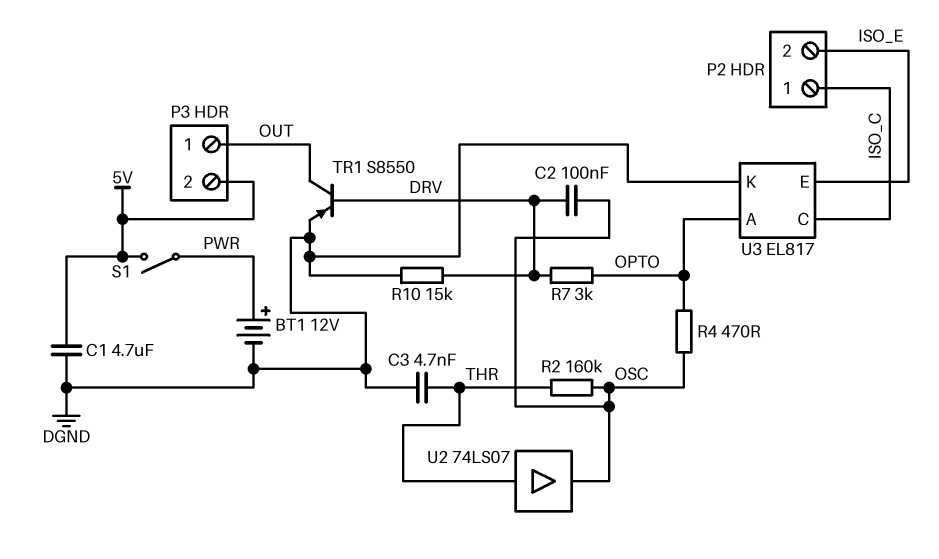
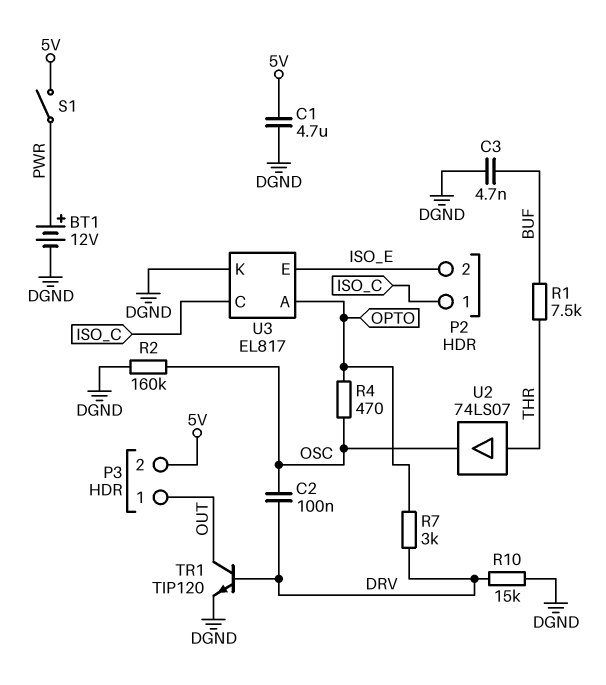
C3: 4.7nF (DGND, THR) -> 4.7nF (BUF, DGND)
R1: none -> 7.5k (BUF, THR)
R2: 160k (OSC, THR) -> 160k (DGND, OSC)
TR1: PNP S8550 (B DRV, C OUT, E DGND) -> NPN TIP120 (B DRV, C OUT, E DGND)

